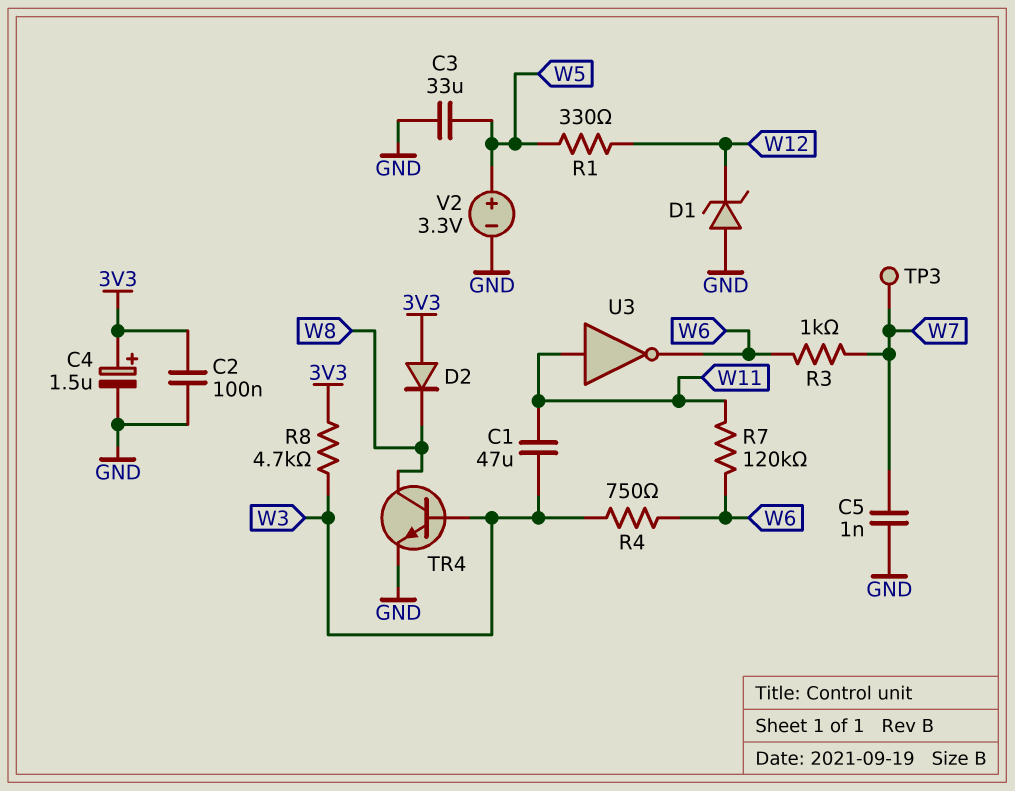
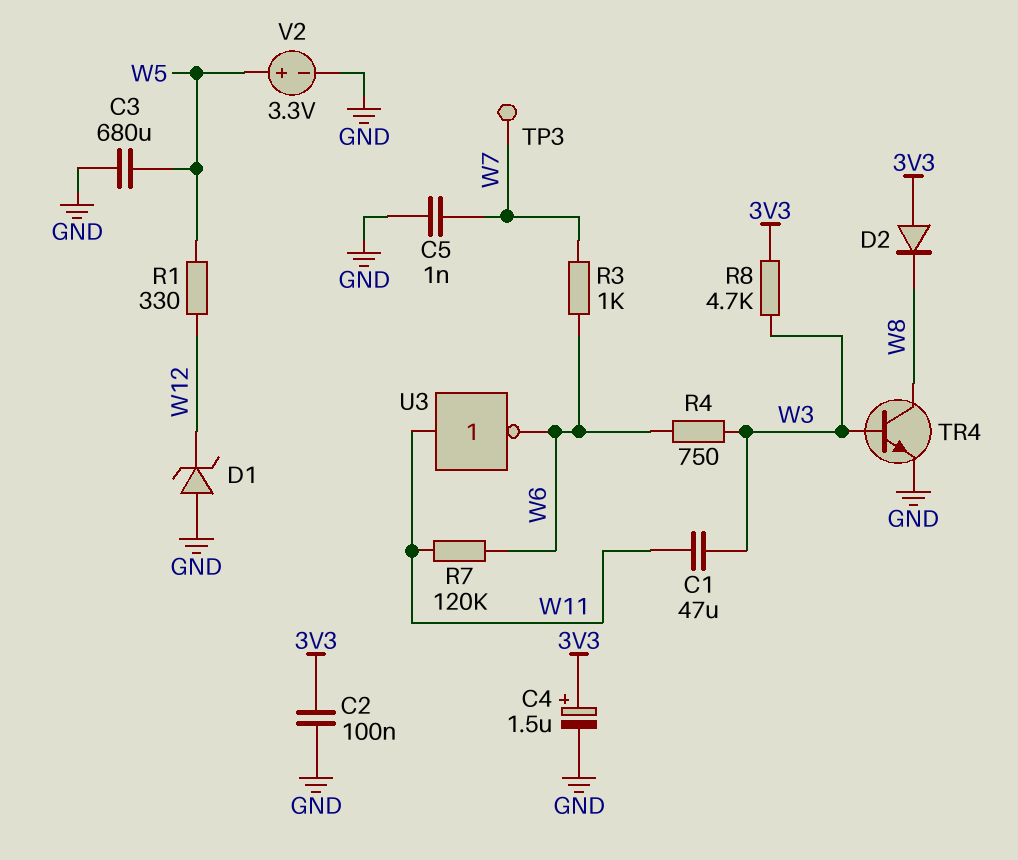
C3: 33uF (GND, W5) -> 680uF (GND, W5)

